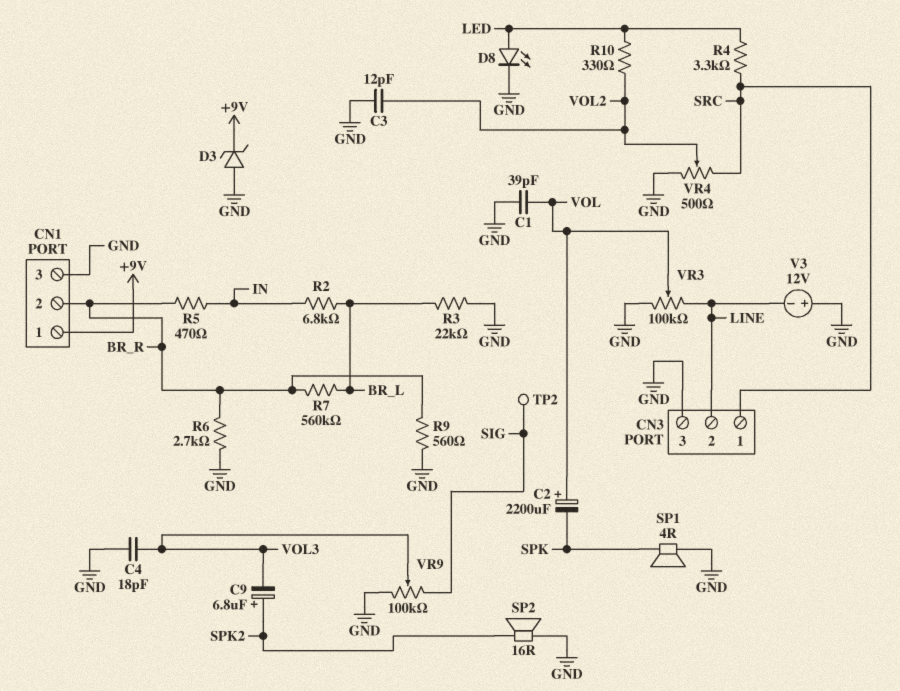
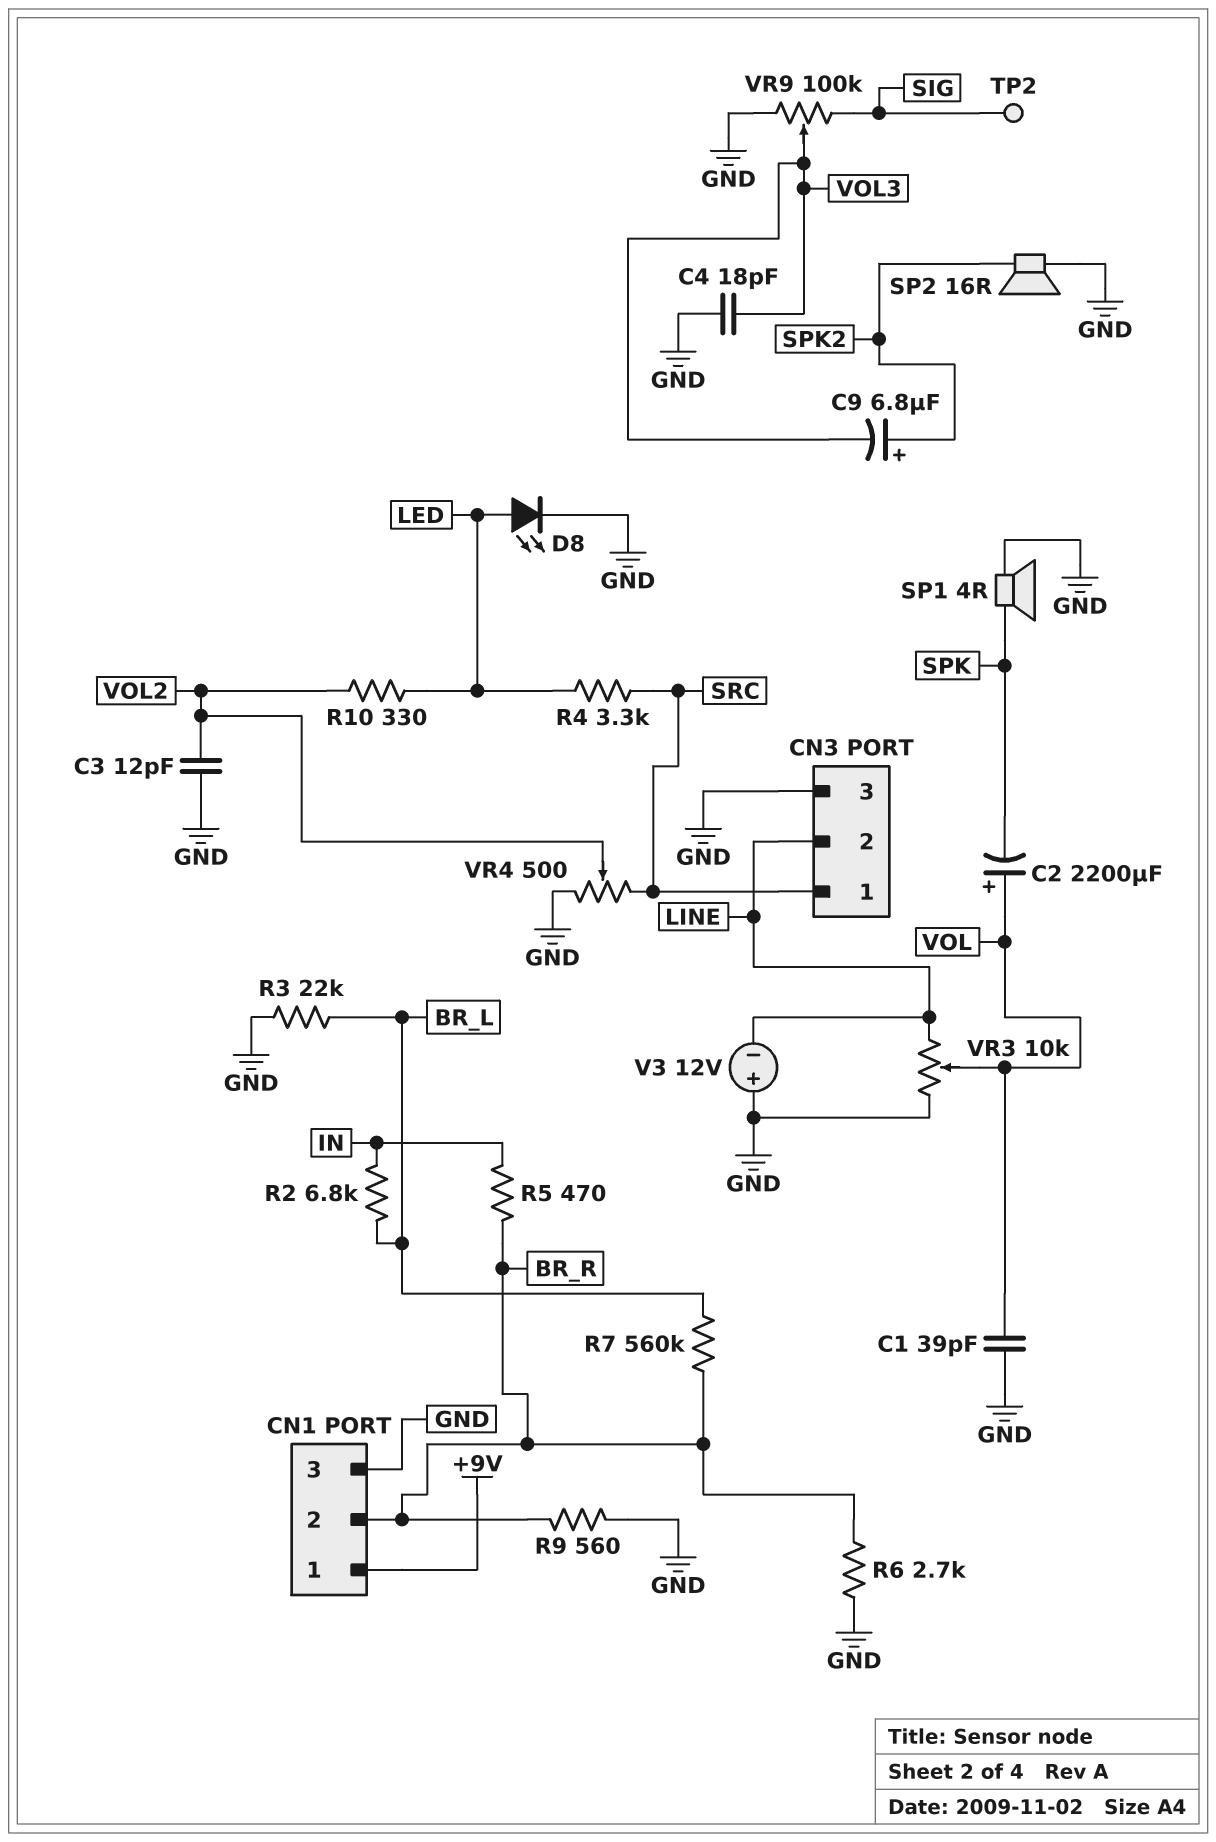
D3: zener (A GND, K +9V) -> none
VR3: 100k (GND, LINE, wiper VOL) -> 10k (GND, LINE, wiper VOL)

